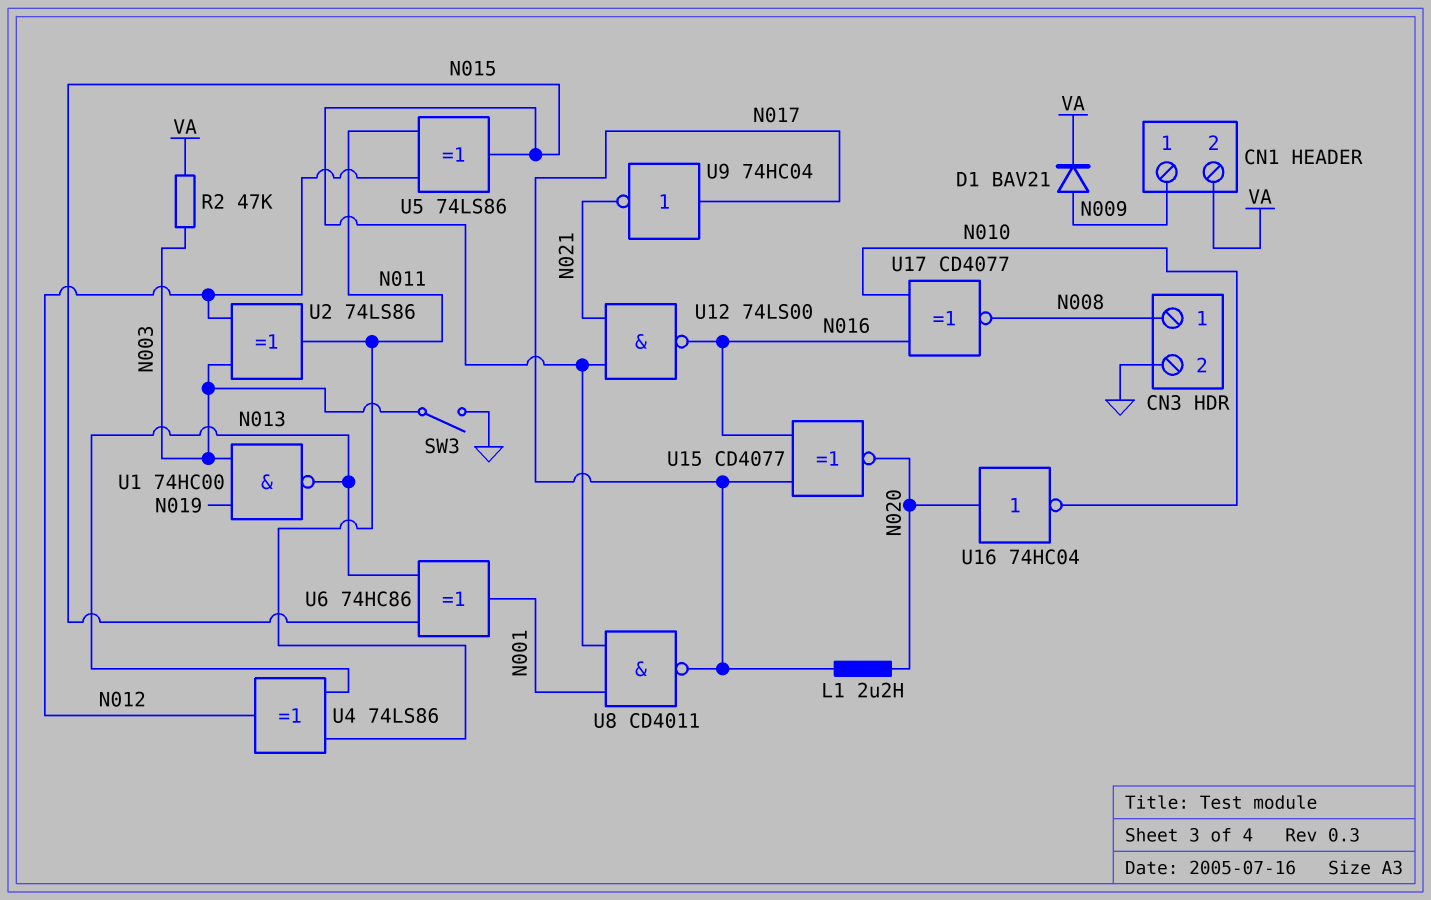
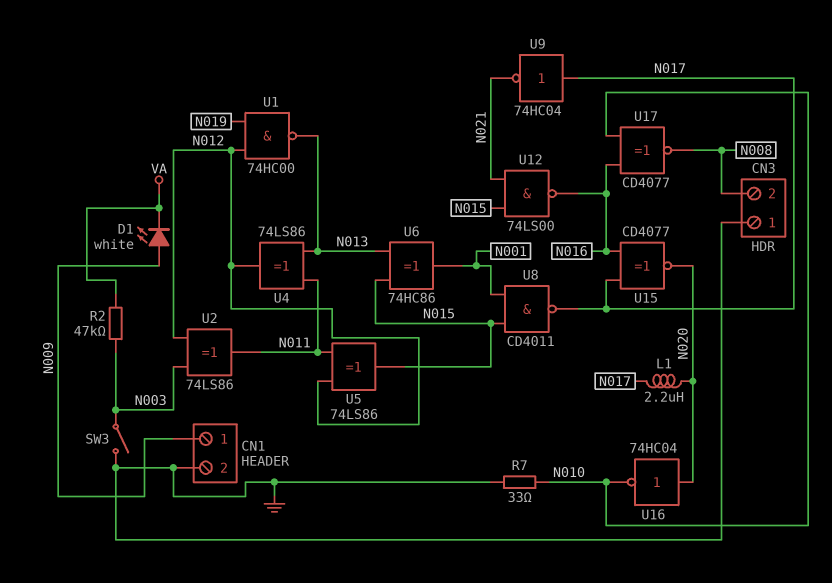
CN1 pin 2: VA -> GND
CN3 pin 1: N008 -> GND
CN3 pin 2: GND -> N008
D1: diode BAV21 (A N009, K VA) -> LED white (A N009, K VA)
R7: none -> 33 (GND, N010)
U1: NAND 74HC00 (in N003, in N019, out N013) -> NAND 74HC00 (in N012, in N019, out N013)

